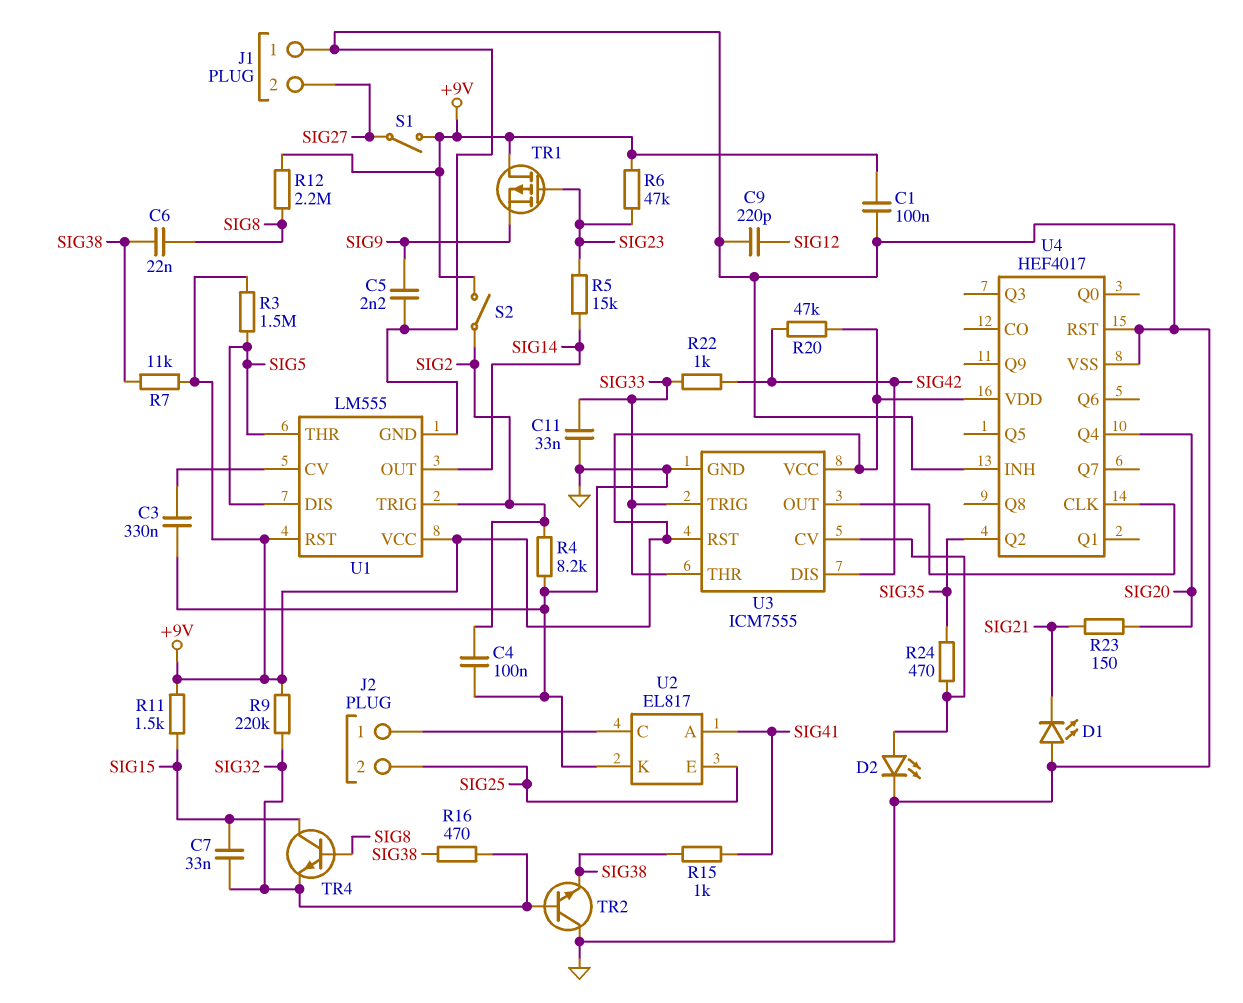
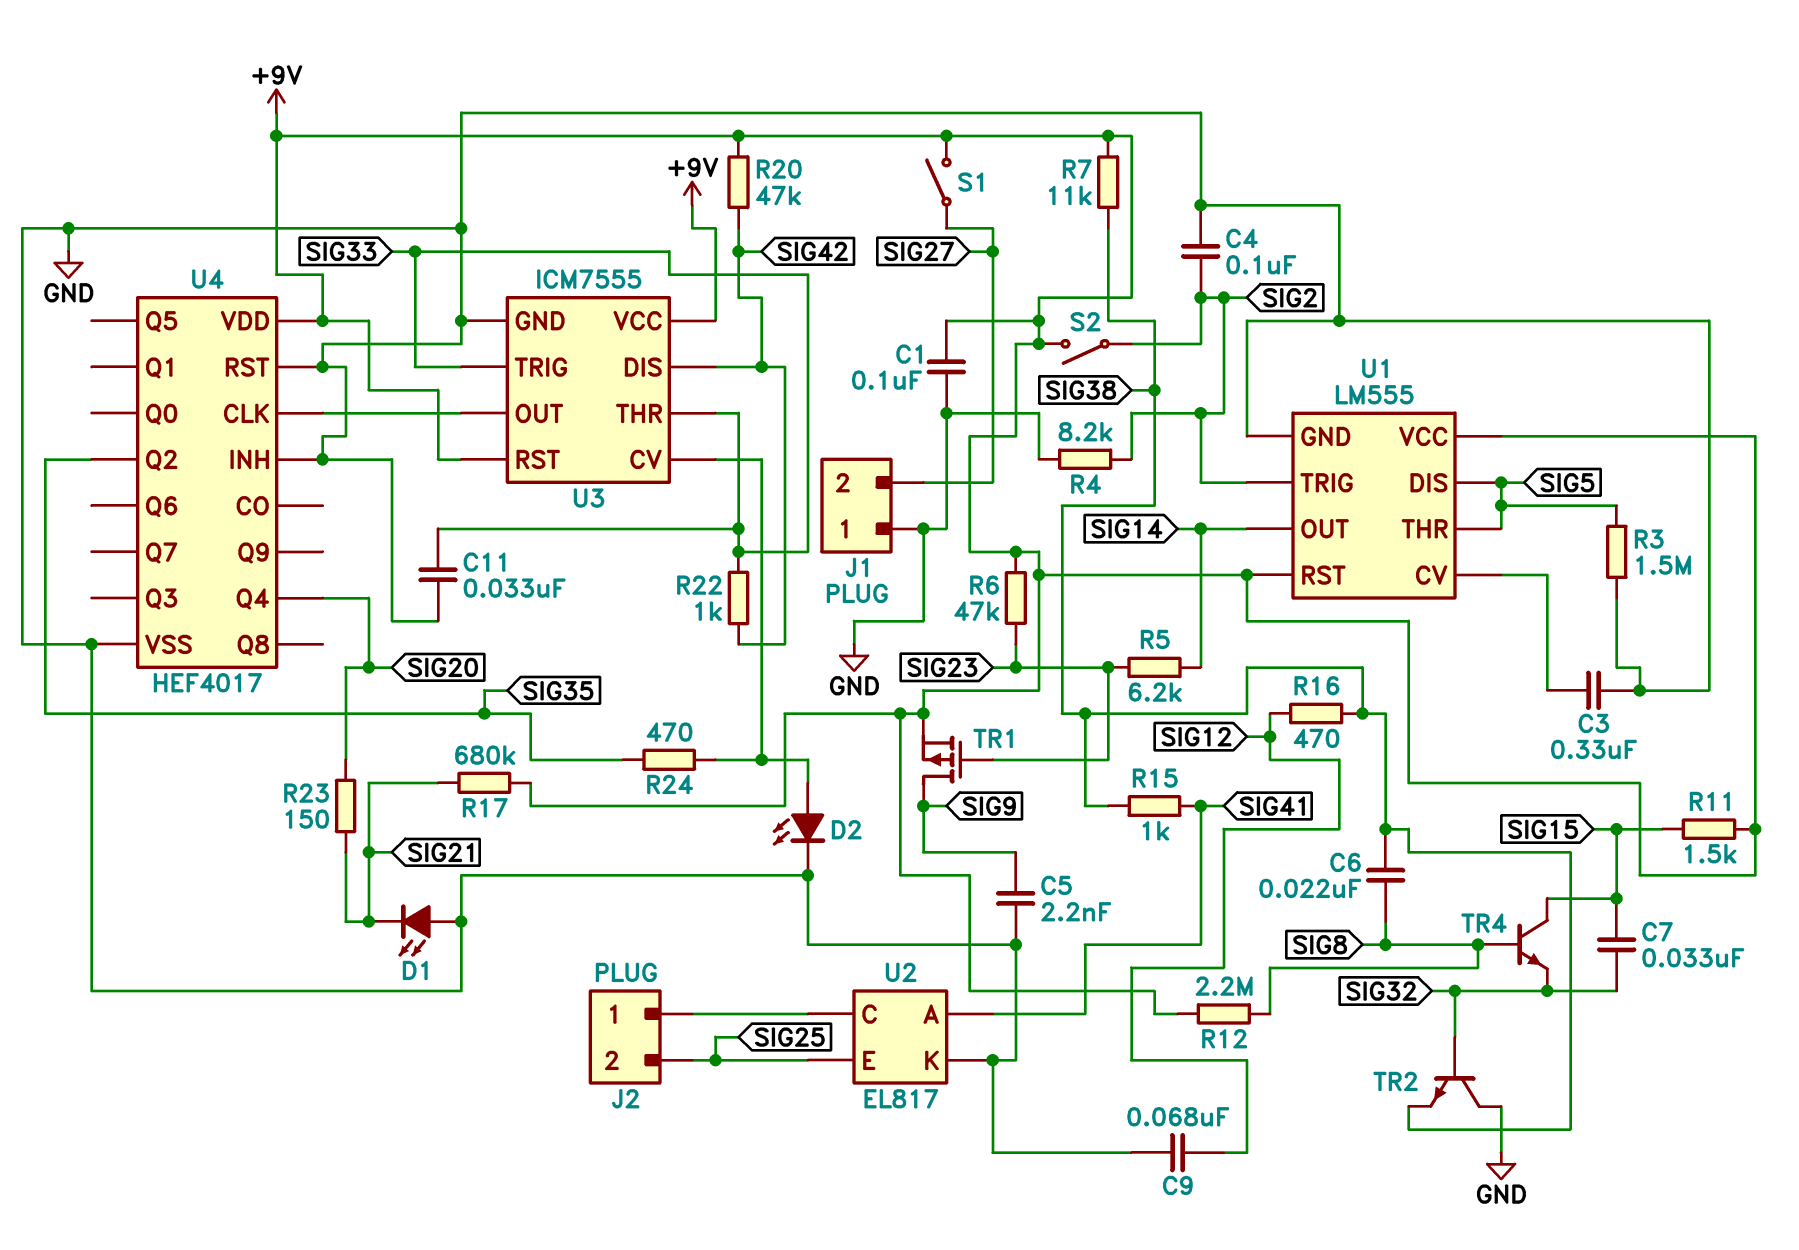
C9: 220pF (GND, SIG12) -> 68nF (GND, SIG12)
R3: 1.5M (+9V, SIG5) -> 1.5M (GND, SIG5)
R5: 15k (SIG14, SIG23) -> 6.2k (SIG14, SIG23)
R9: 220k (+9V, SIG32) -> none
R16: 470 (SIG32, SIG38) -> 470 (SIG12, SIG38)
R17: none -> 680k (+9V, SIG21)
TR1: PMOS (G SIG23, D +9V, S SIG9) -> PMOS (G SIG23, D SIG9, S +9V)

